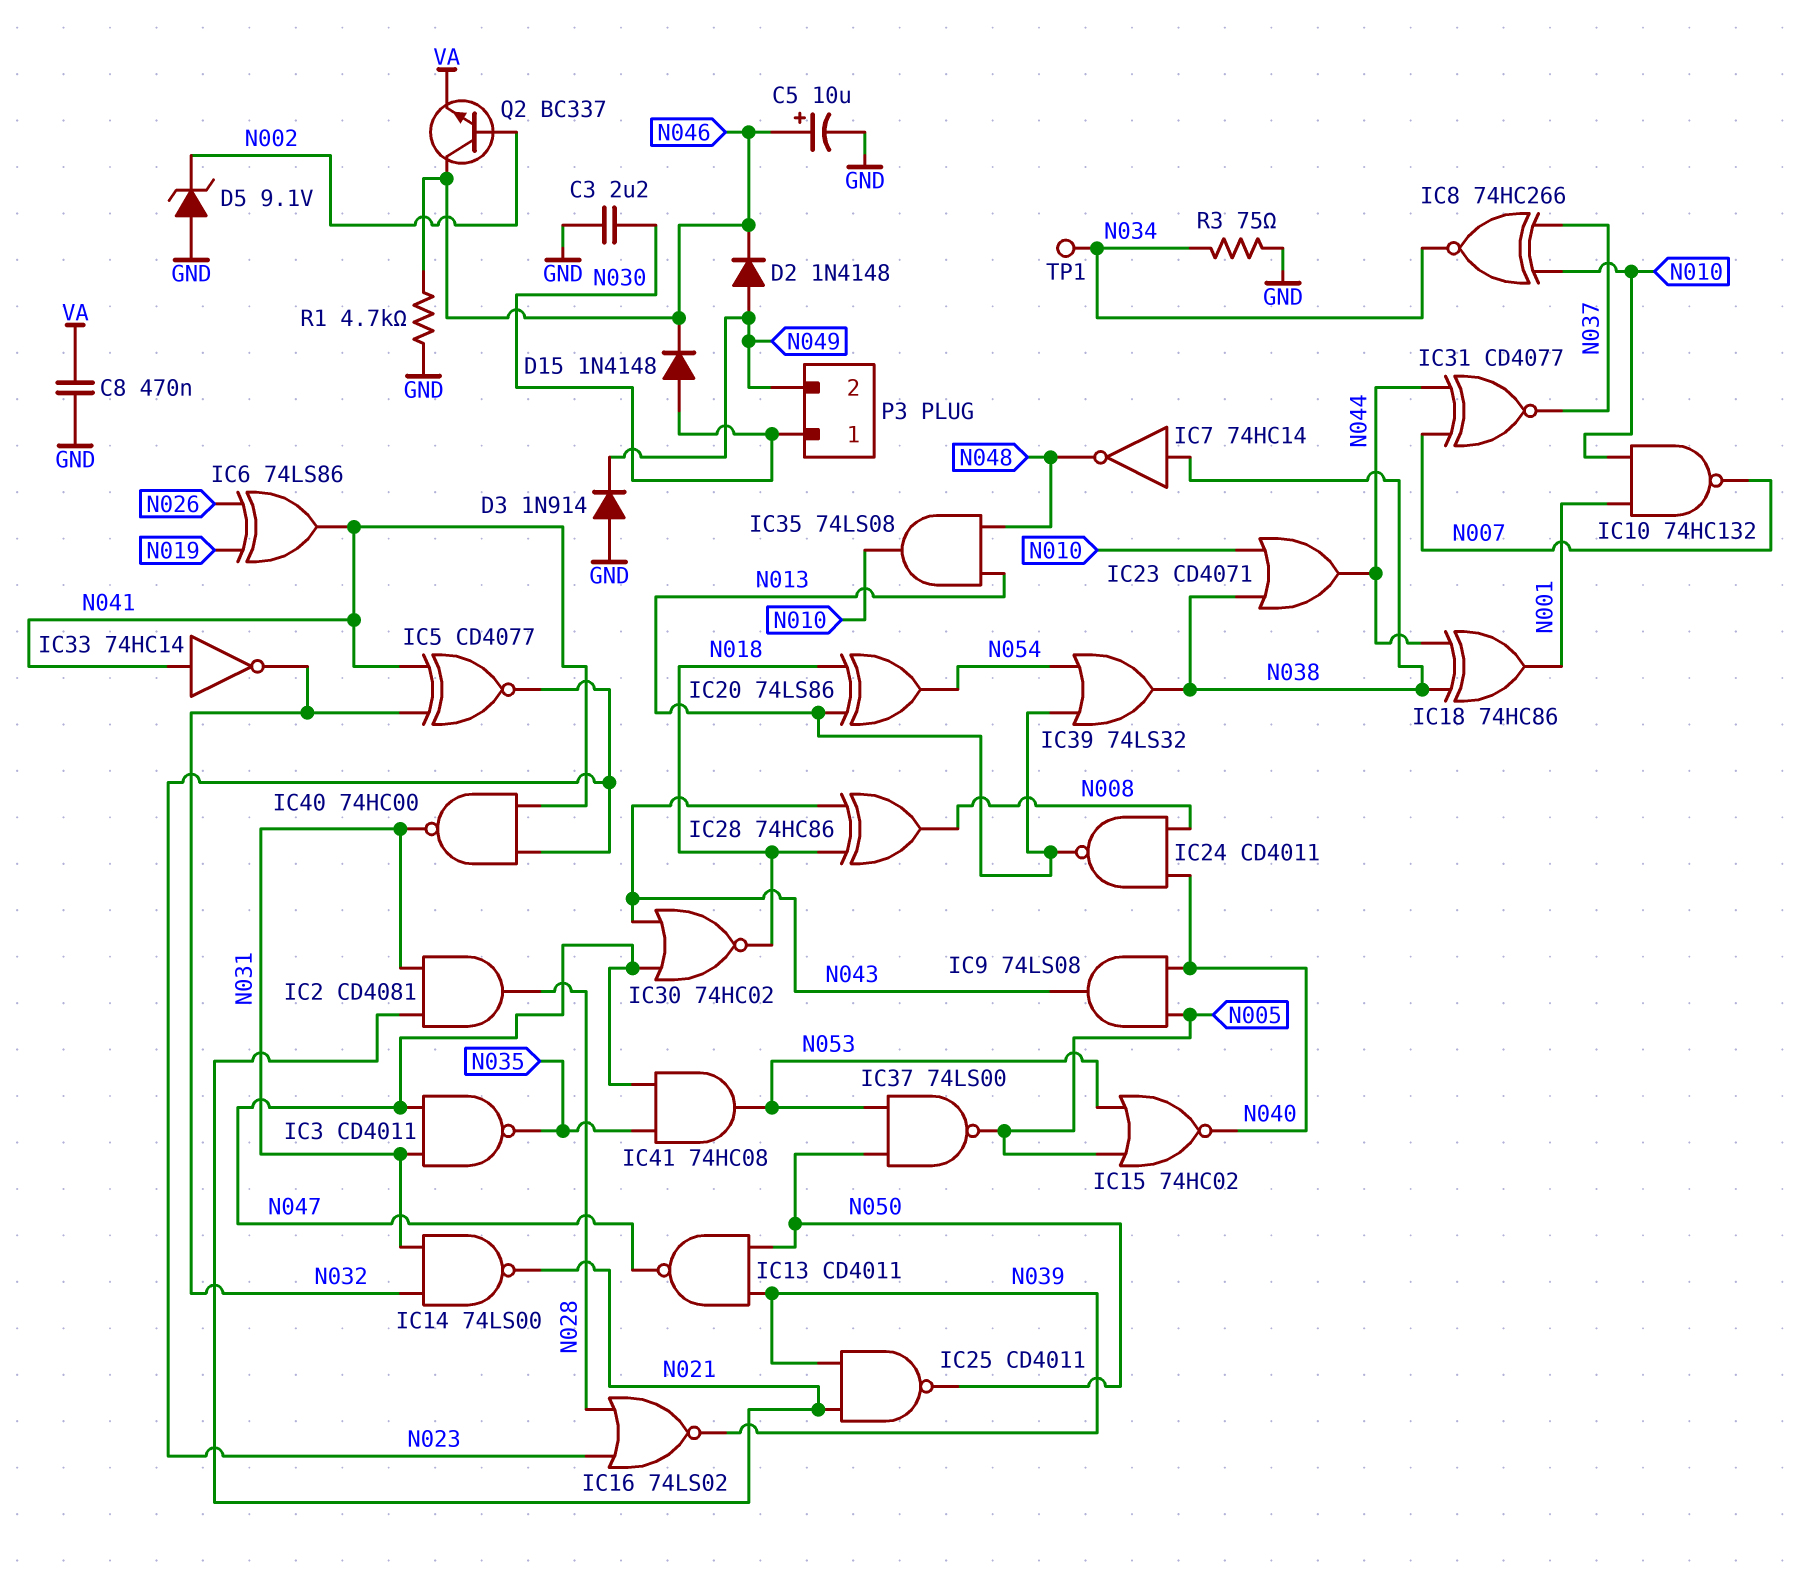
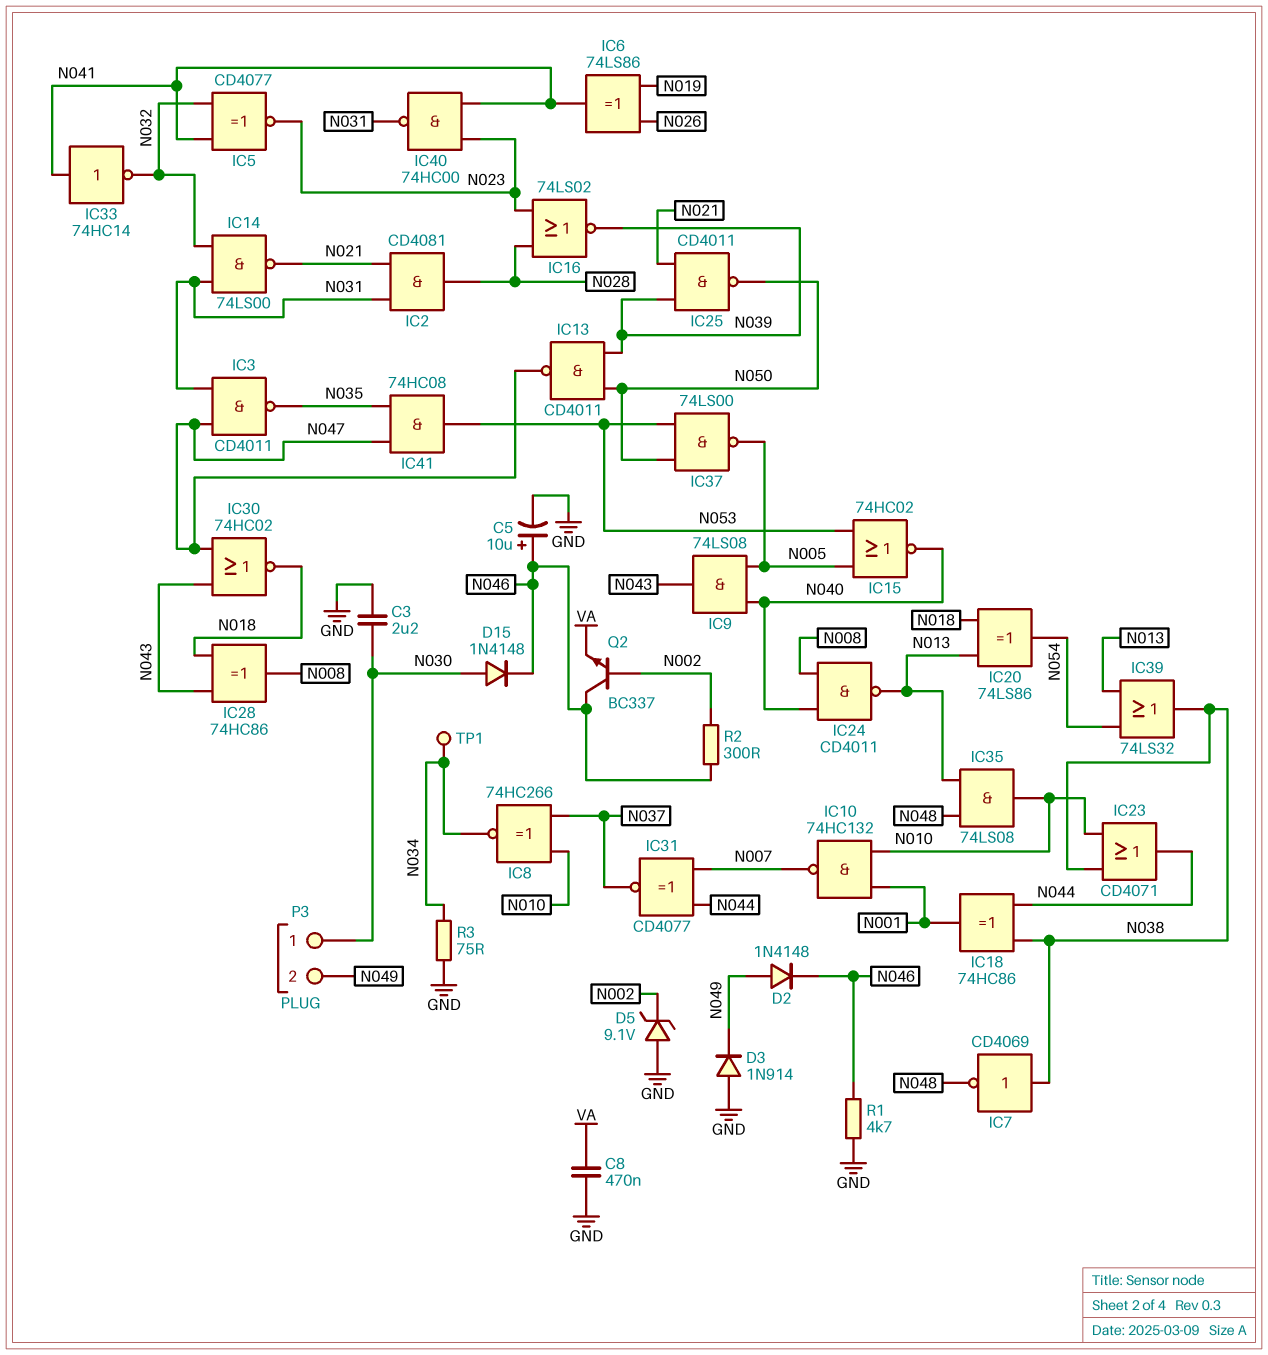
IC7: NOT 74HC14 (in N038, out N048) -> NOT CD4069 (in N038, out N048)
R2: none -> 300 (N002, N046)

